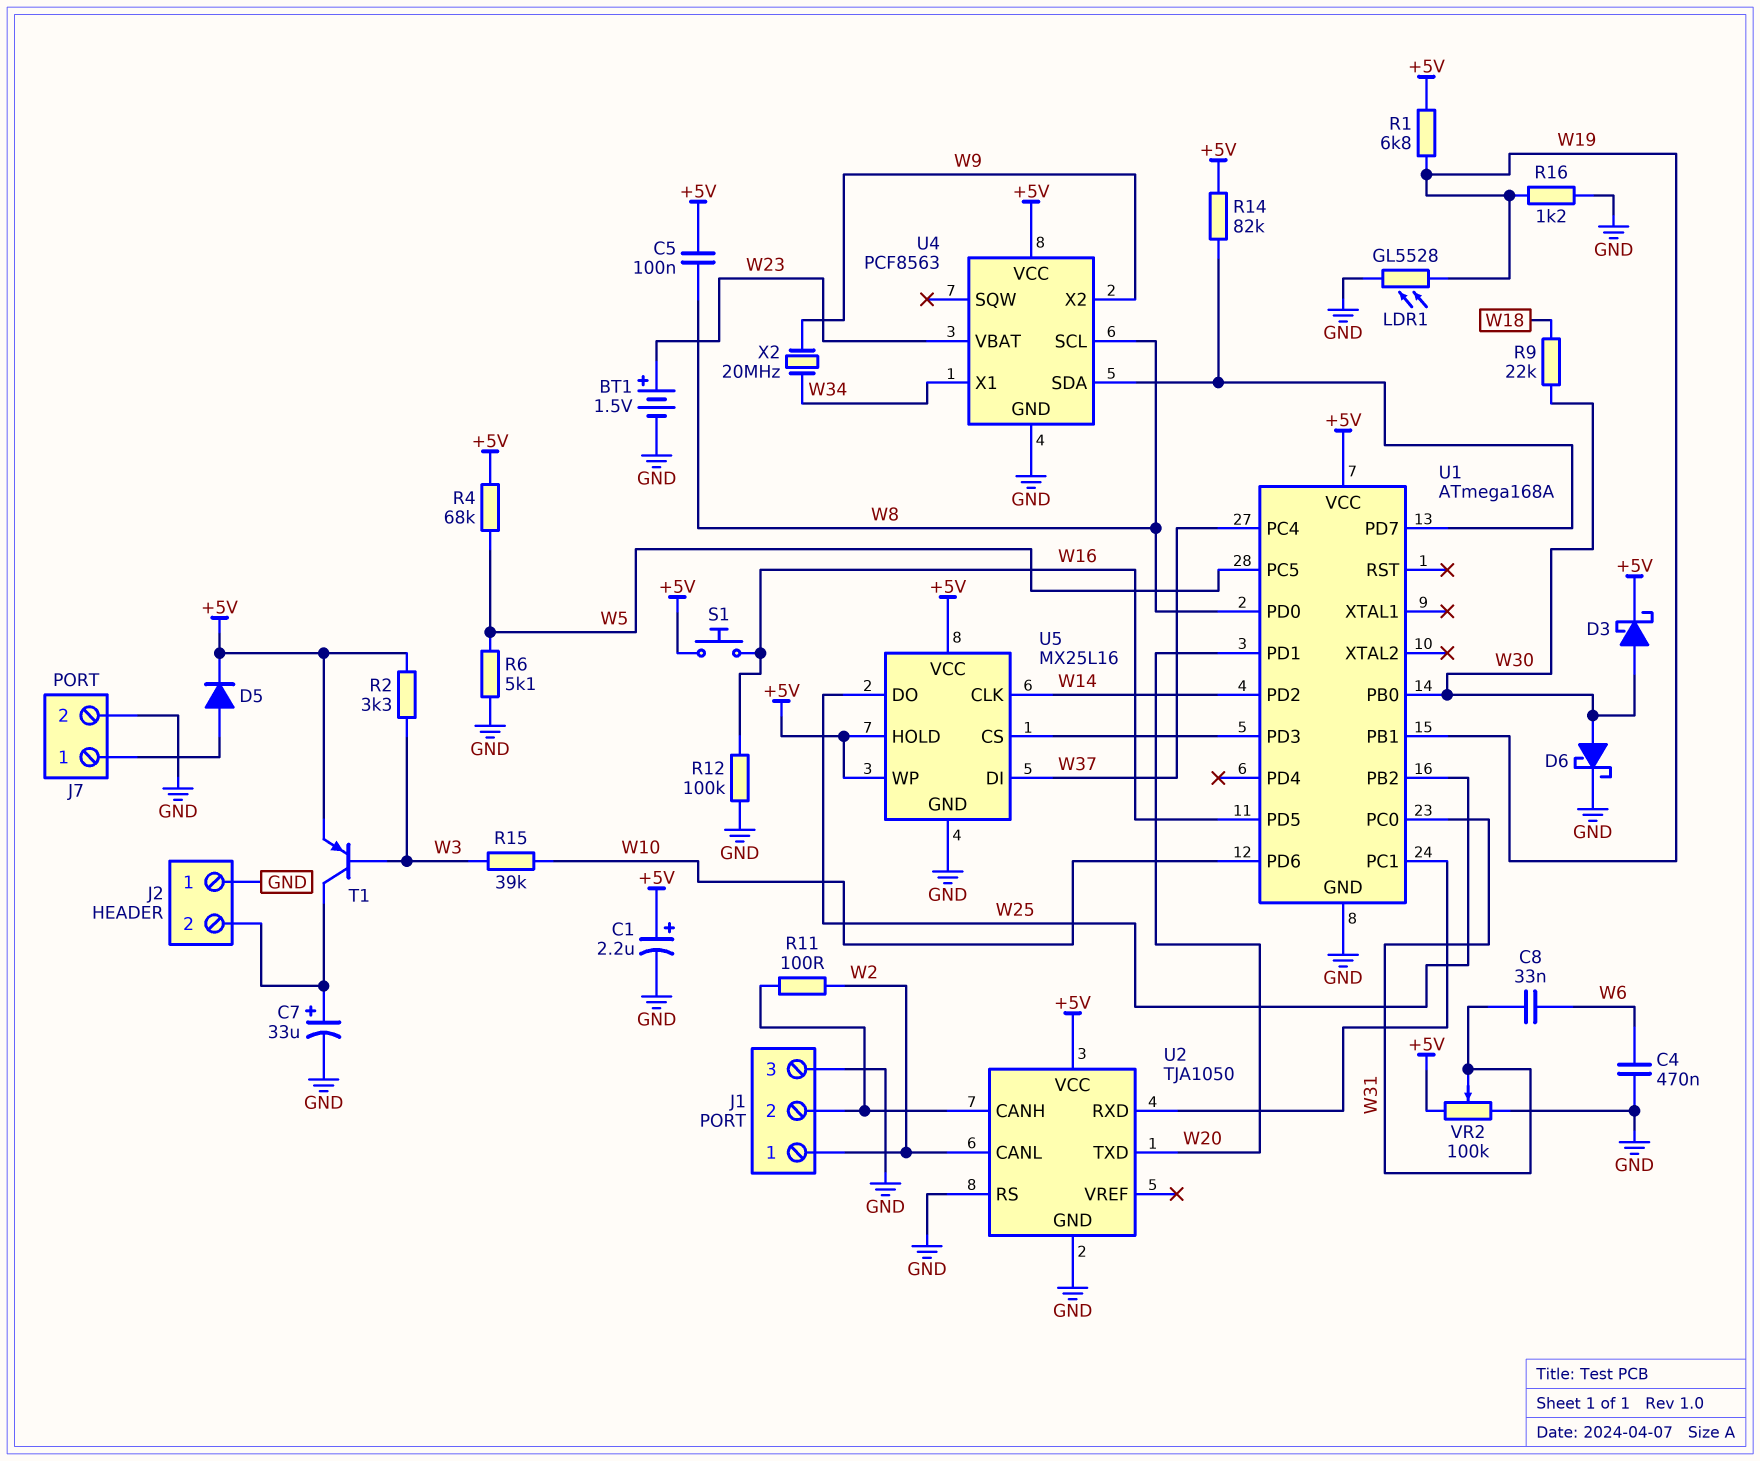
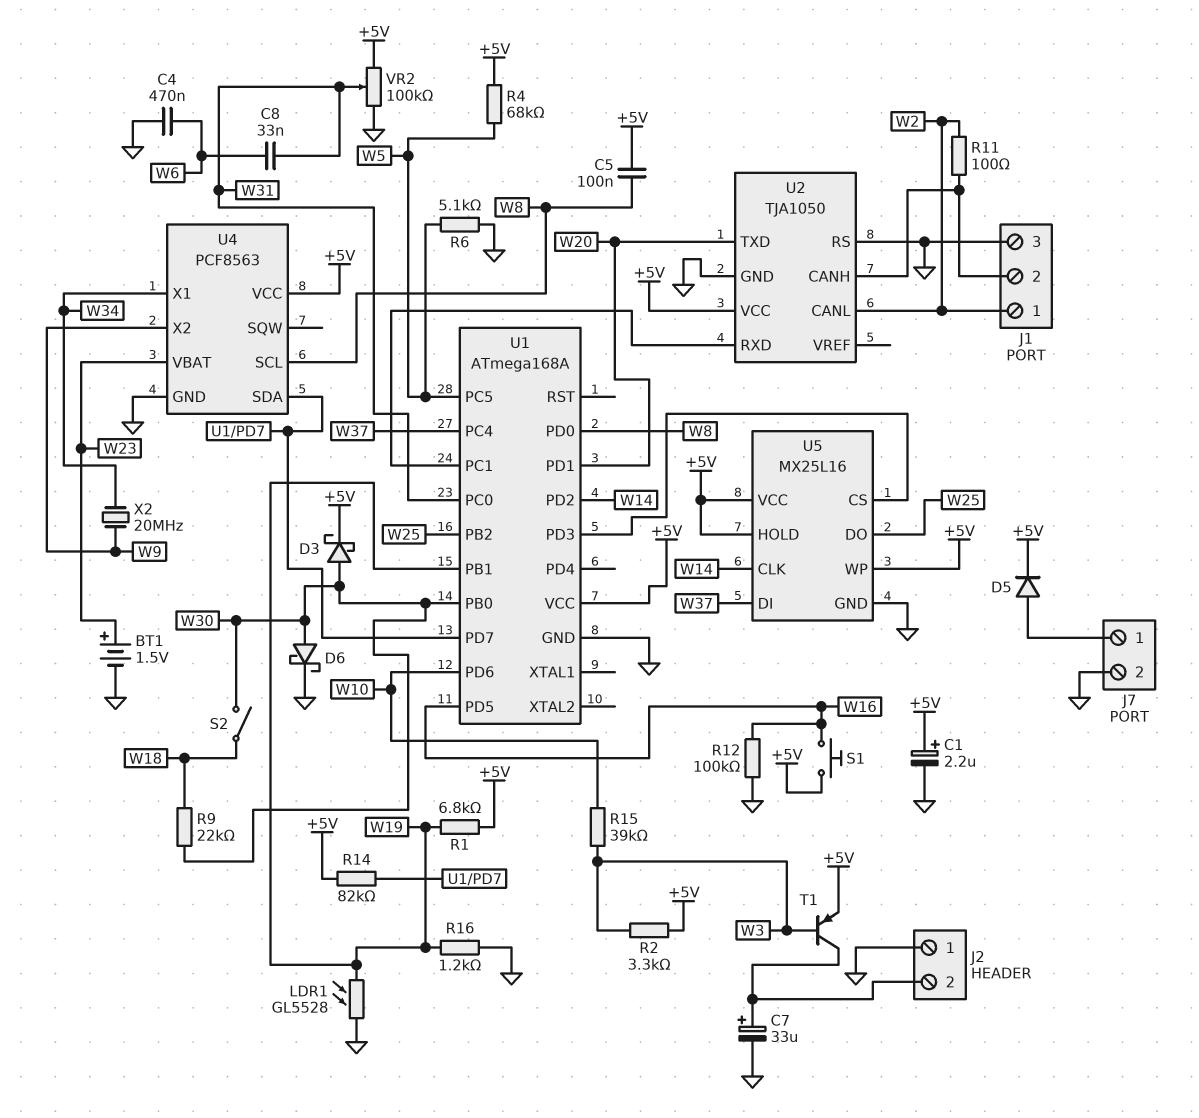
S2: none -> switch (W18, W30)

